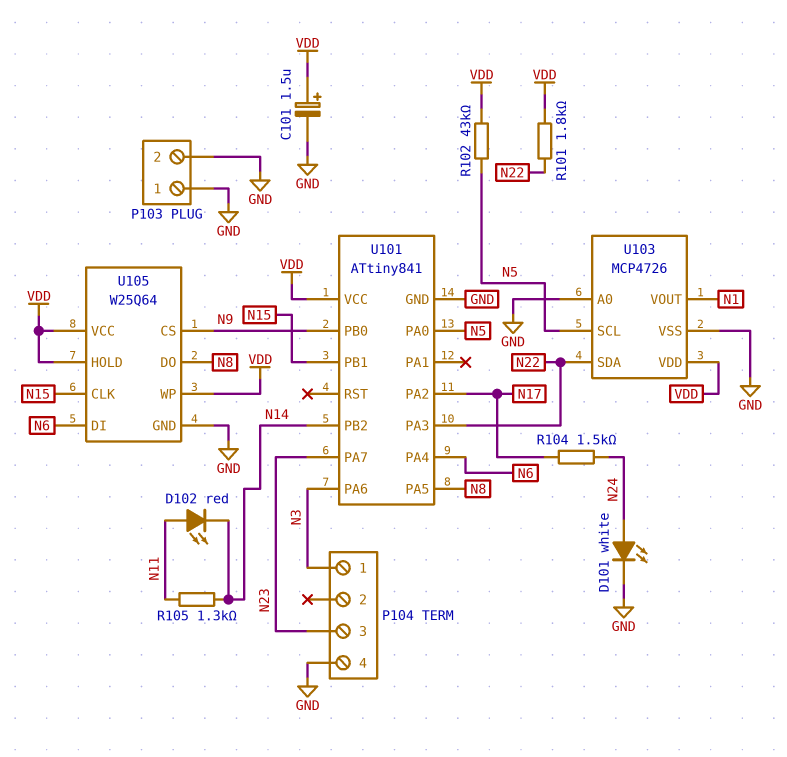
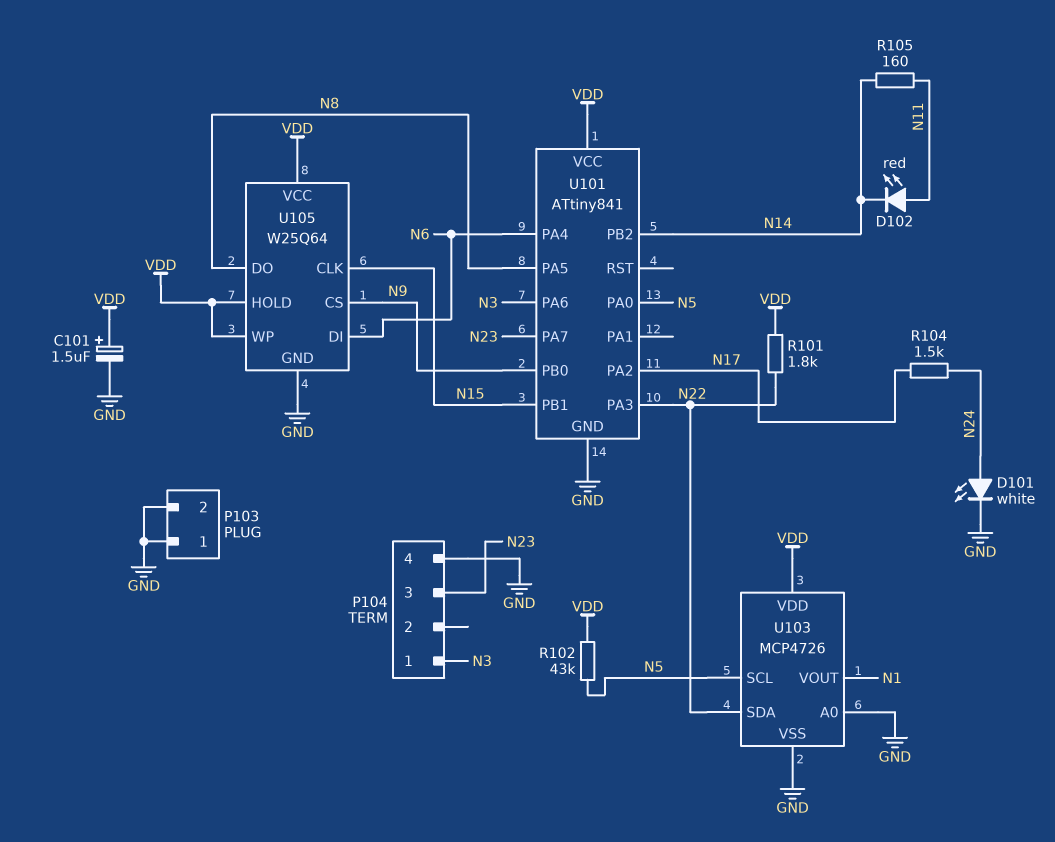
R105: 1.3k (N11, N14) -> 160 (N11, N14)

